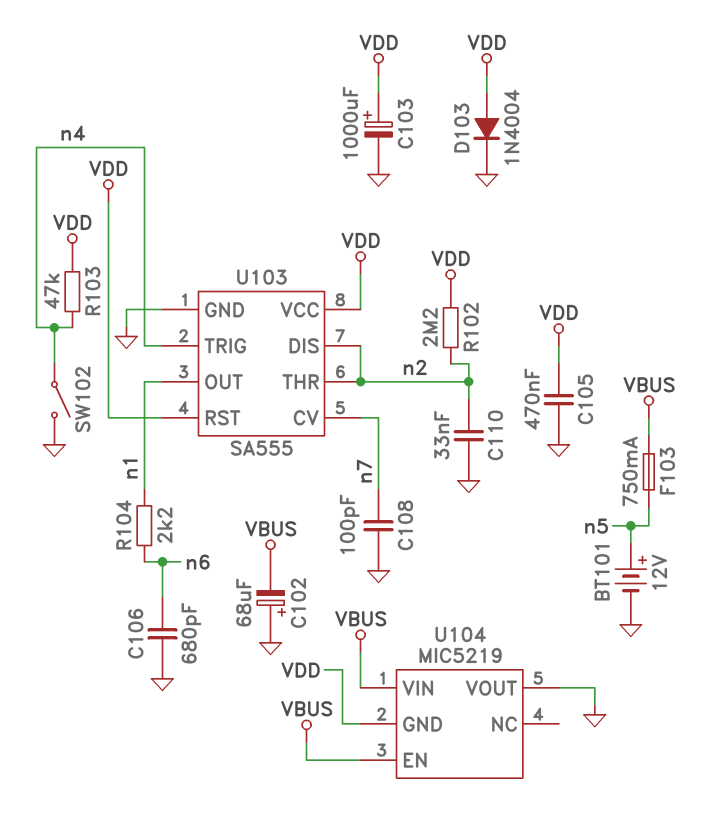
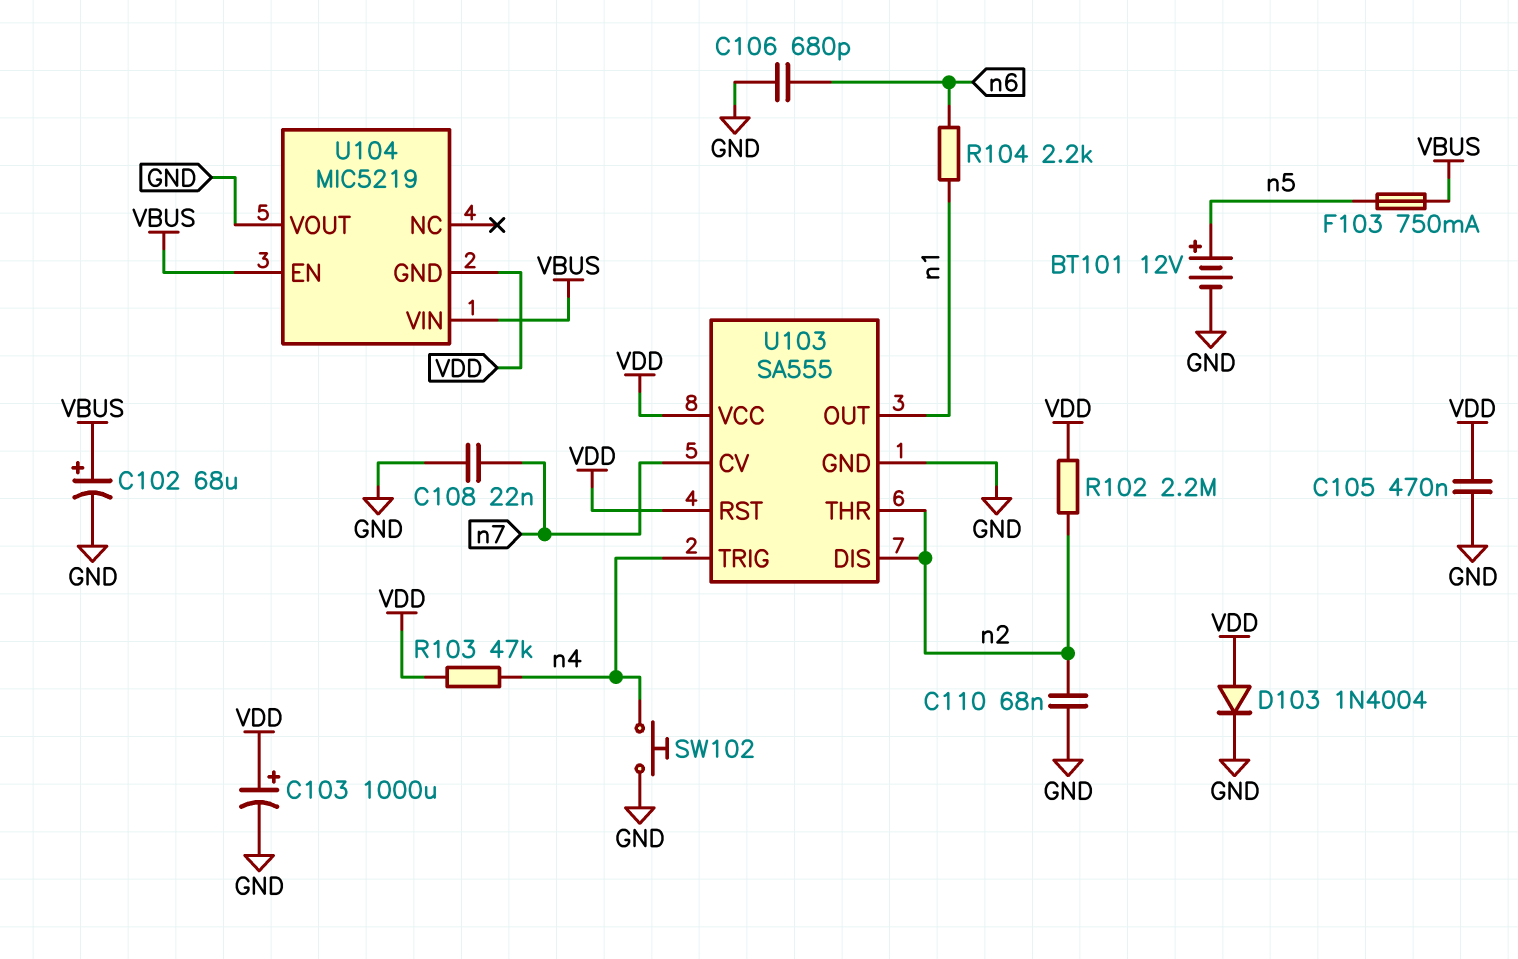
C102: 68uF (plus GND, minus VBUS) -> 68uF (plus VBUS, minus GND)
C108: 100pF (GND, n7) -> 22nF (GND, n7)
C110: 33nF (GND, n2) -> 68nF (GND, n2)
SW102: switch (GND, n4) -> button (GND, n4)

